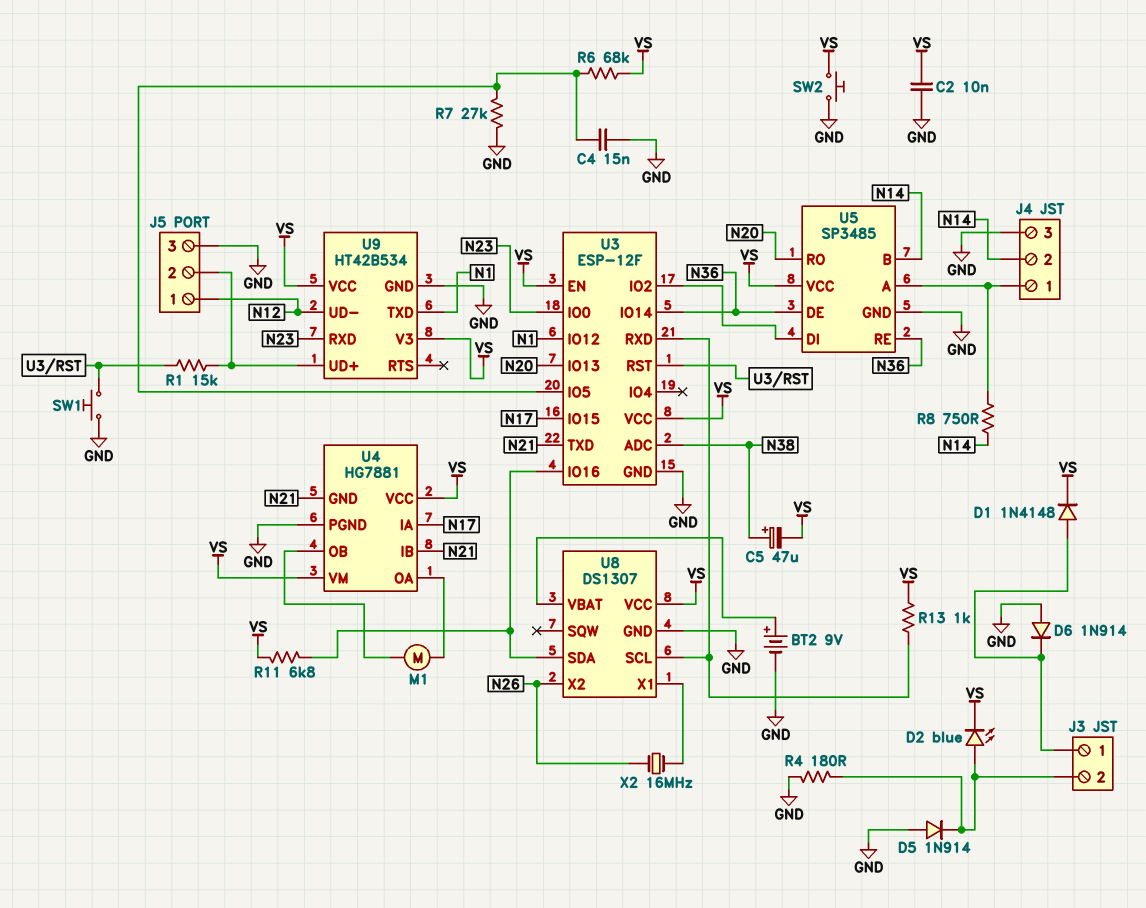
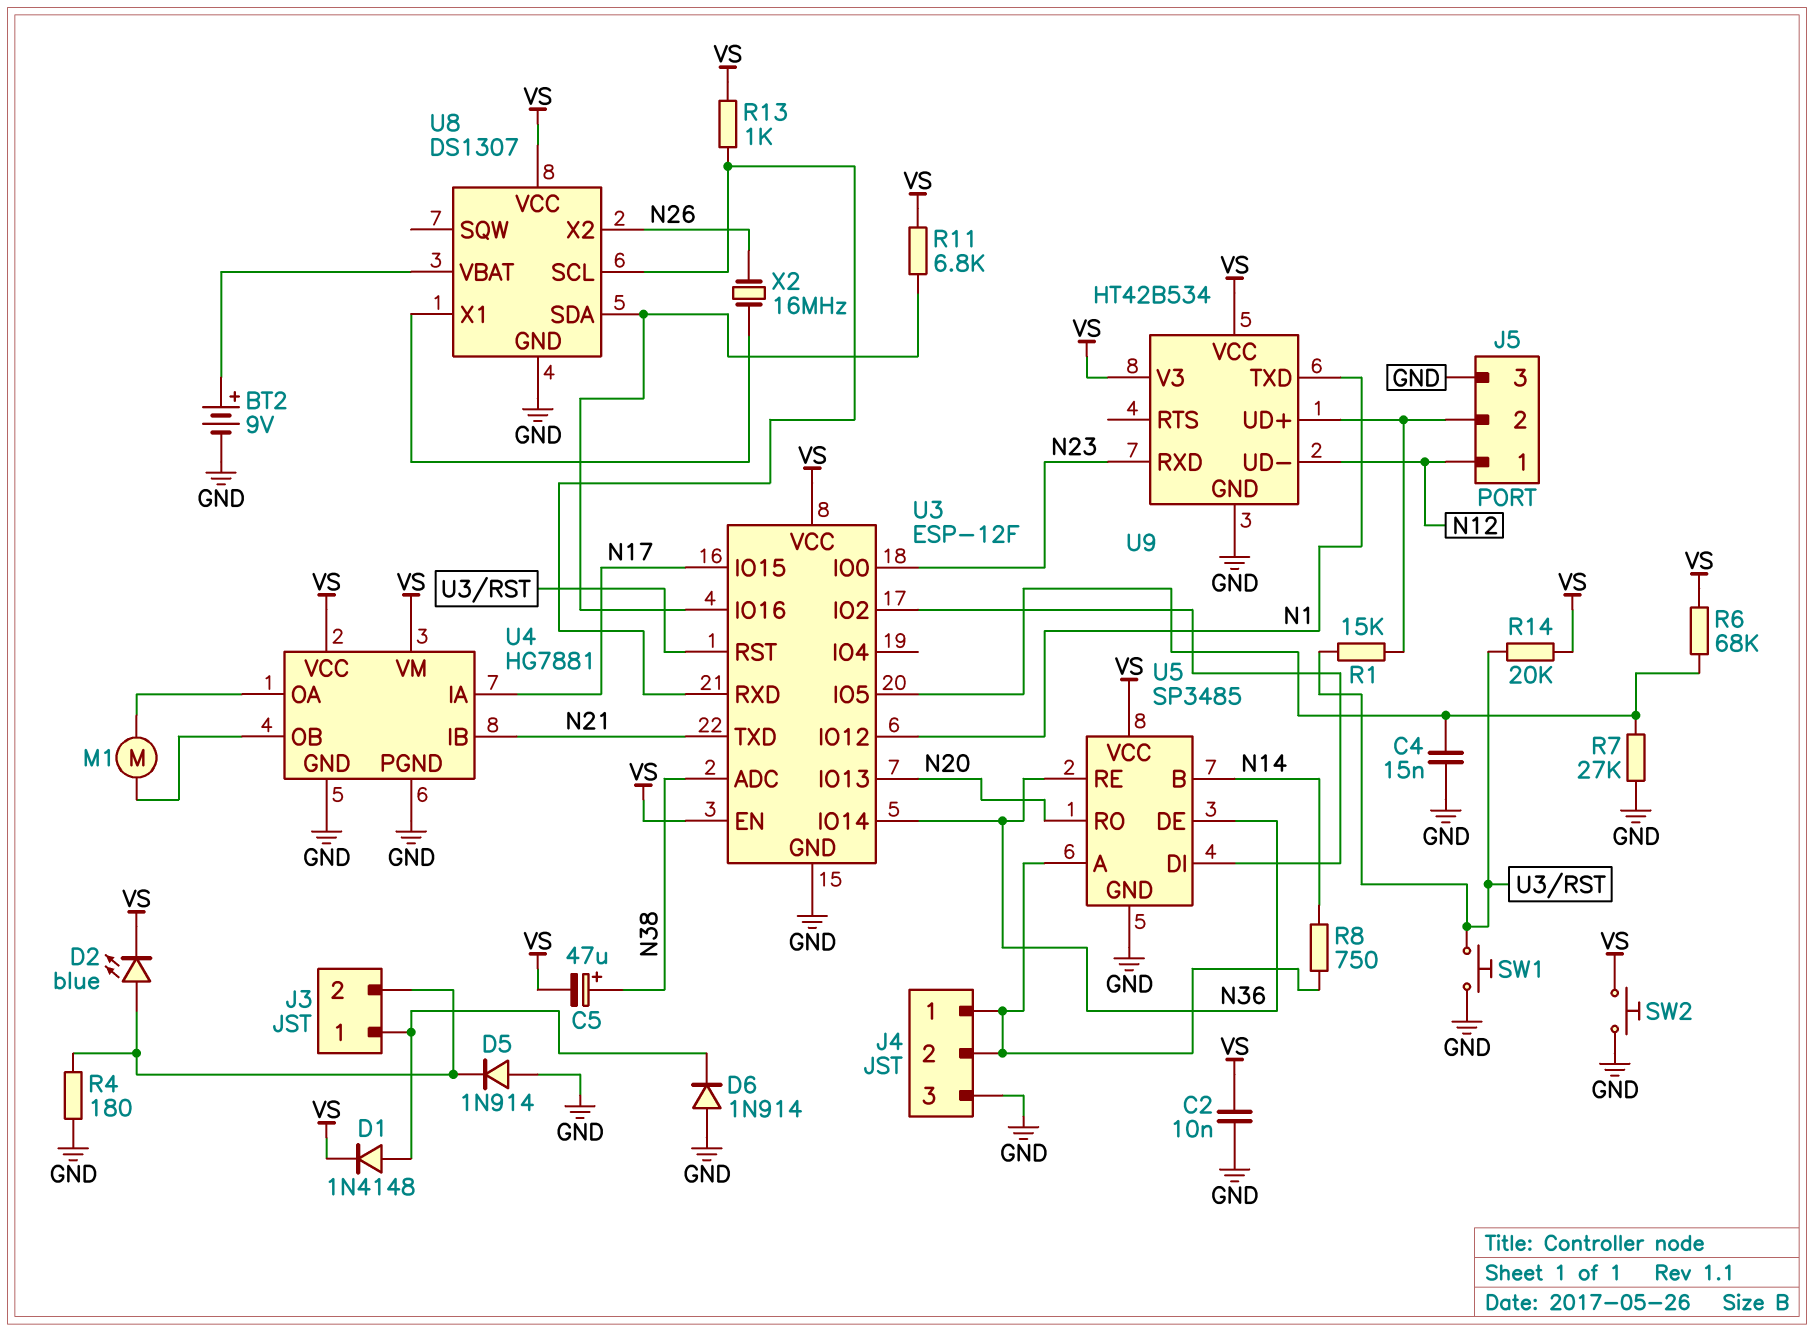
J4 pin 2: N14 -> J4/1
R14: none -> 20k (U3/RST, VS)
U4 pin GND: N21 -> GND

